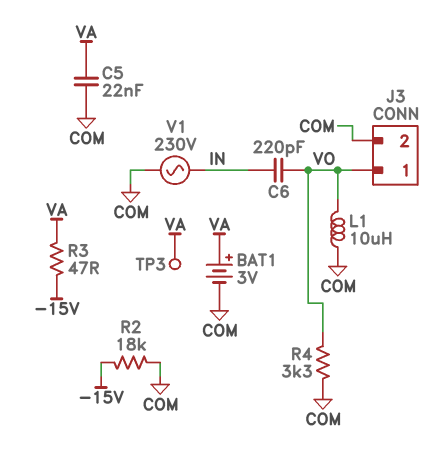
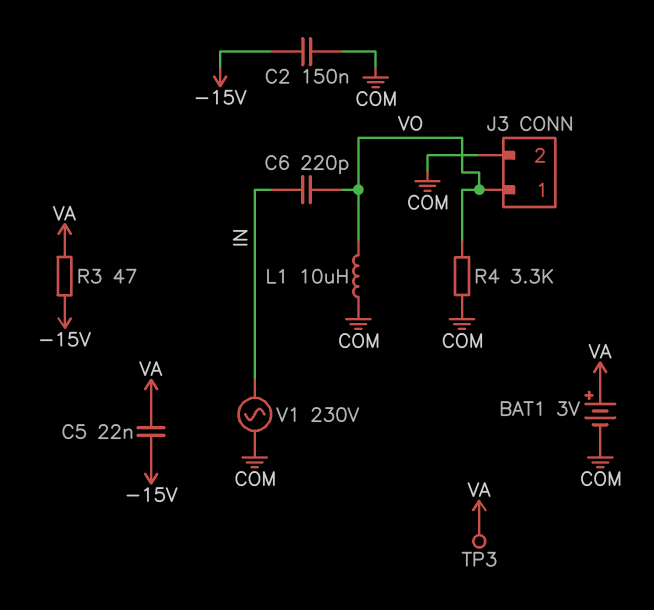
C2: none -> 150nF (-15V, COM)
C5: 22nF (COM, VA) -> 22nF (-15V, VA)
R2: 18k (-15V, COM) -> none

